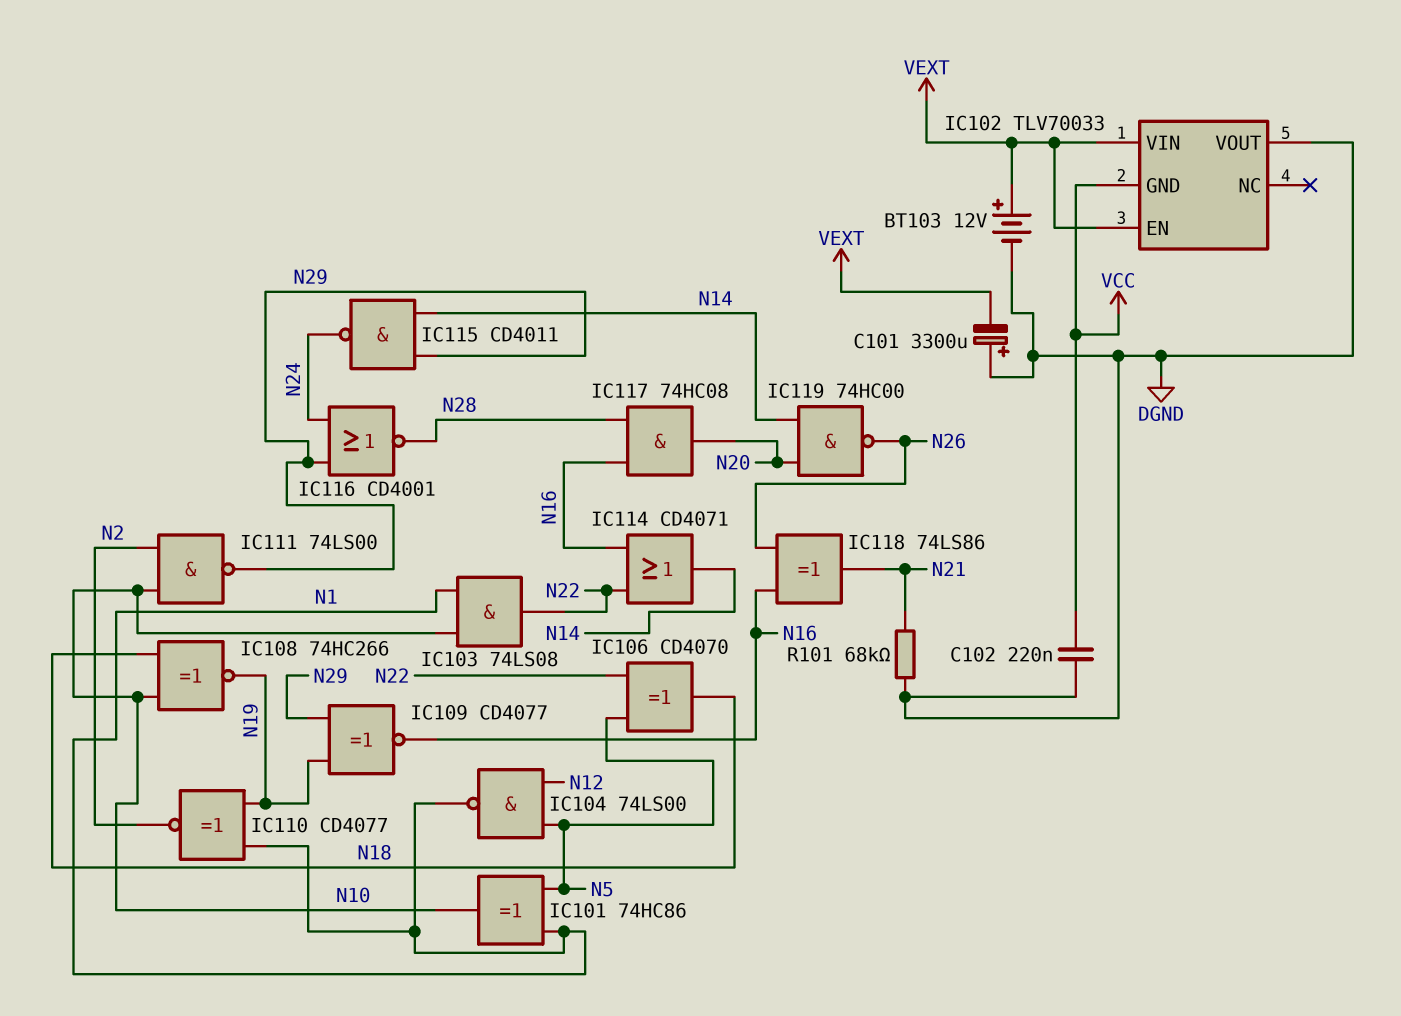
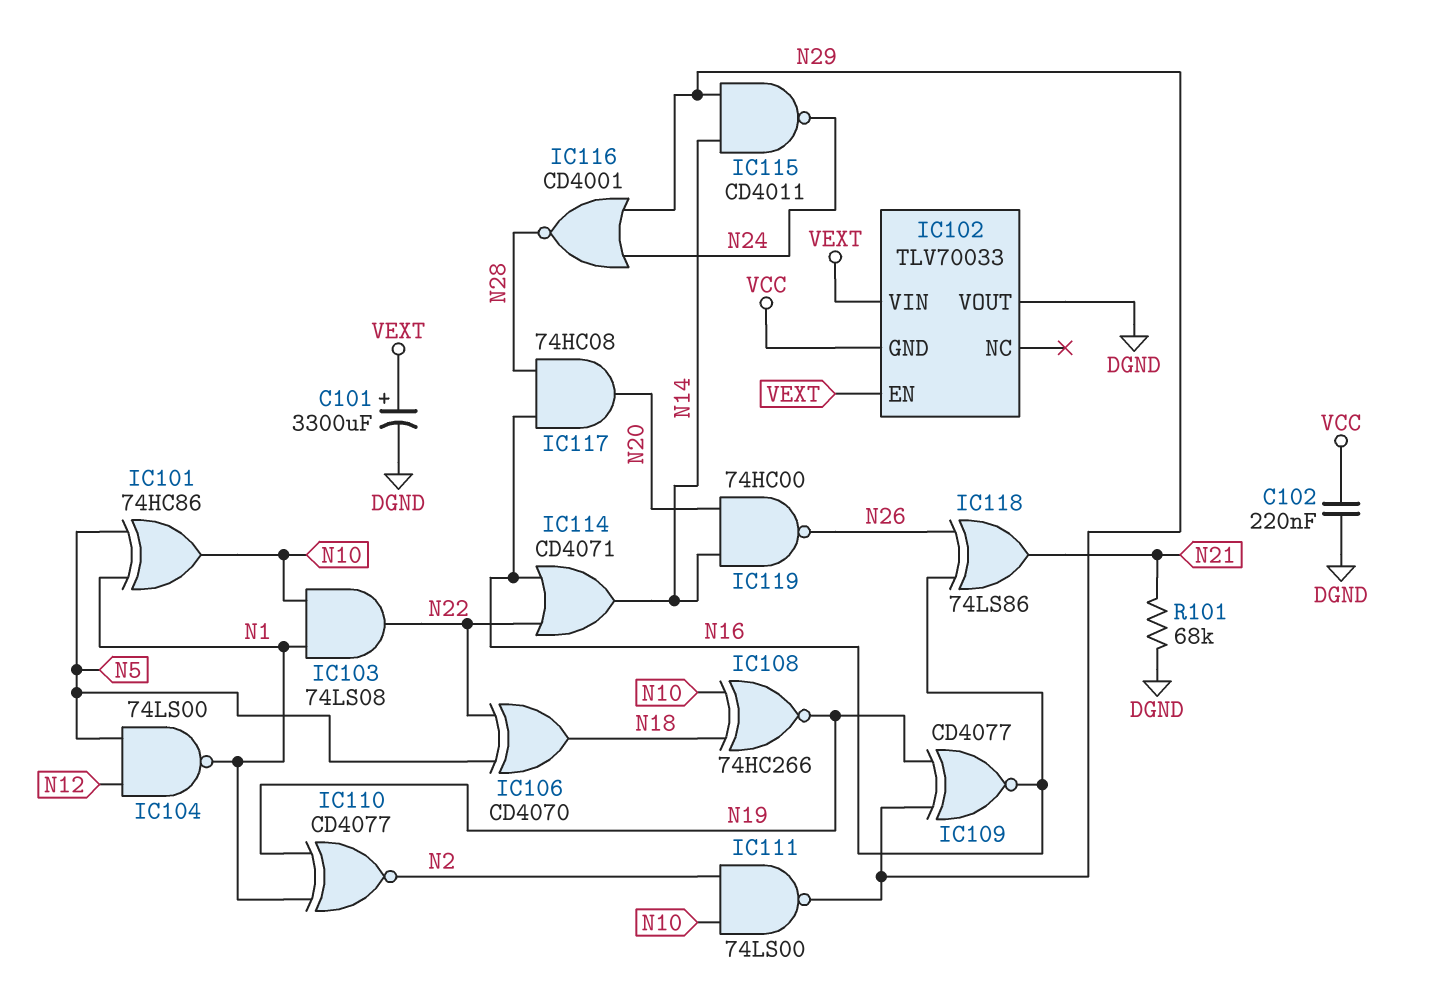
BT103: 12V (plus VEXT, minus DGND) -> none
C101: 3300uF (plus DGND, minus VEXT) -> 3300uF (plus VEXT, minus DGND)

